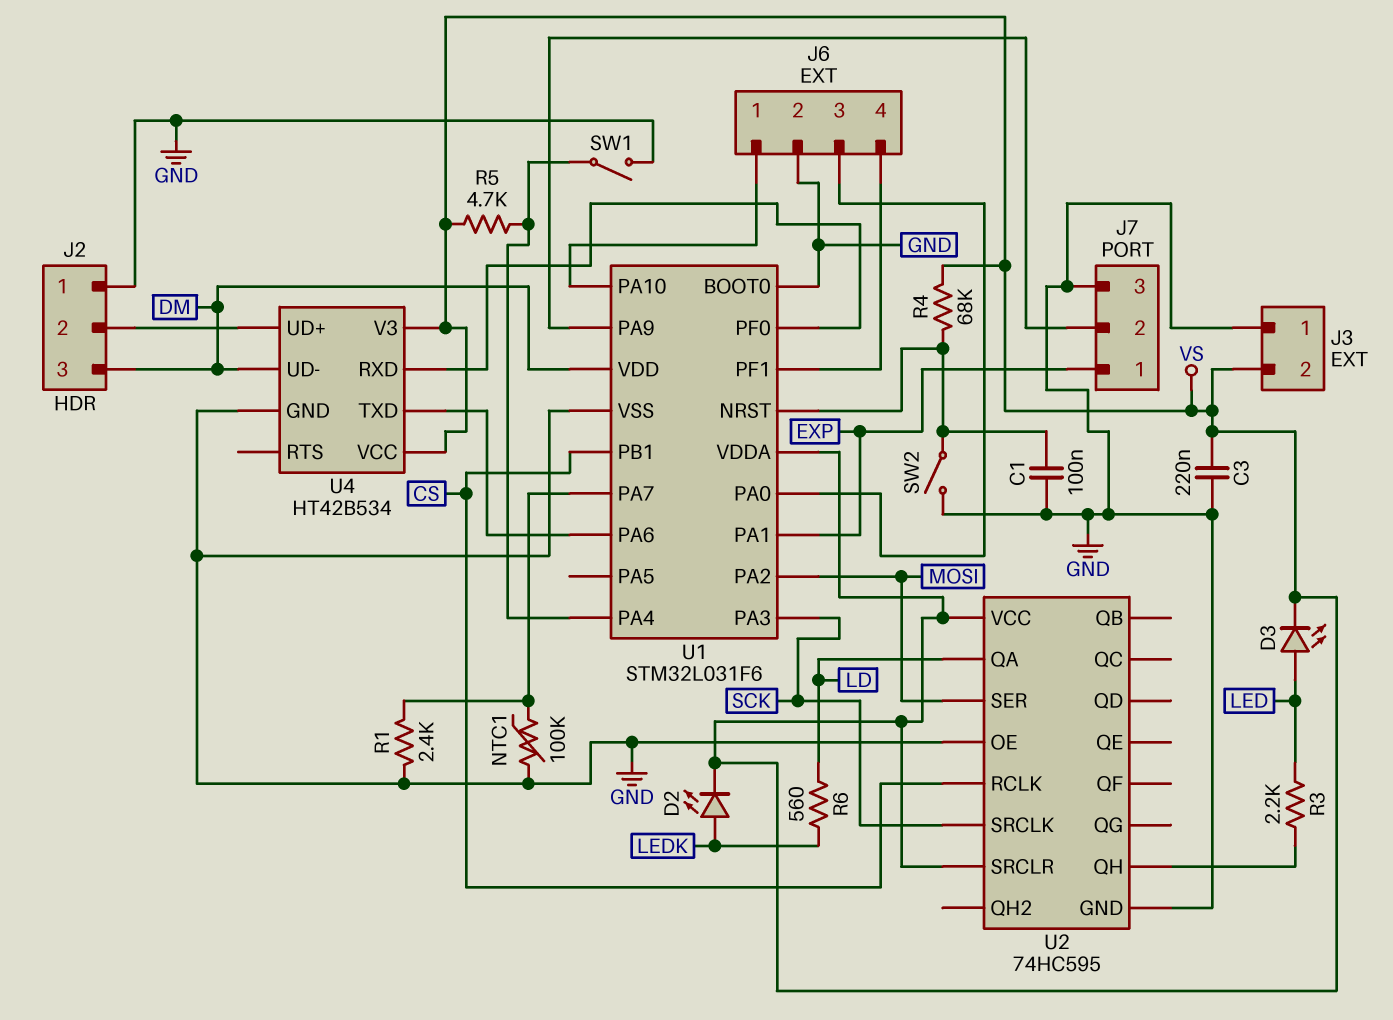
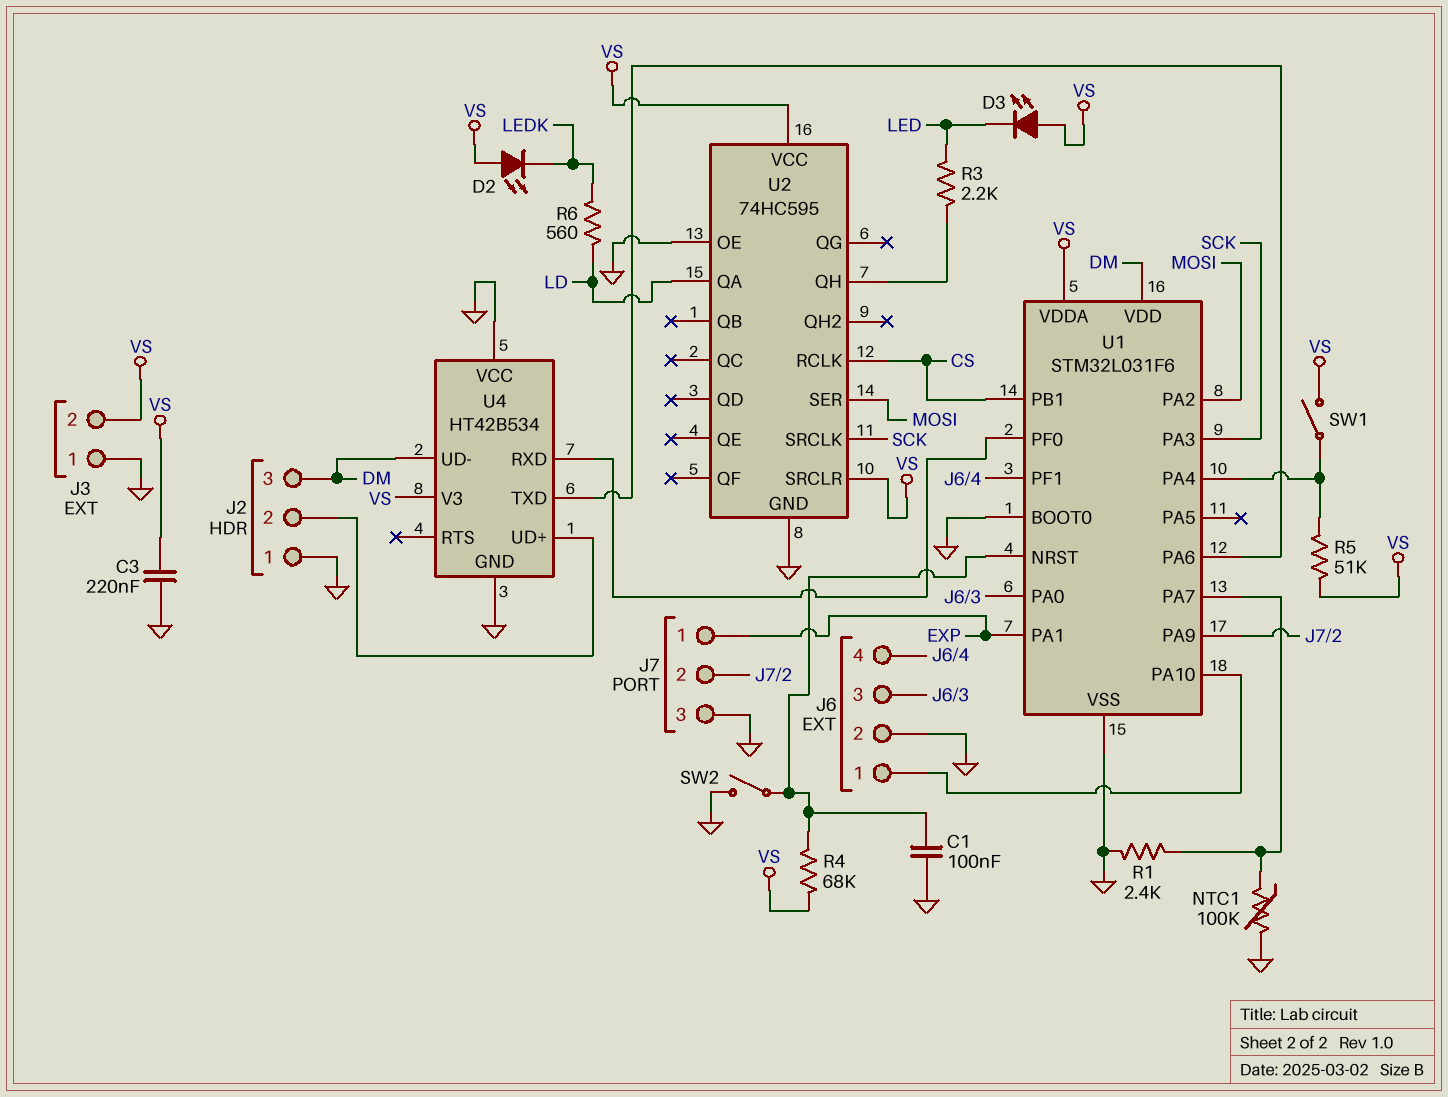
D2: LED (A LEDK, K VS) -> LED (A VS, K LEDK)
D3: LED (A LED, K VS) -> LED (A VS, K LED)
R5: 4.7k (U1/PA4, VS) -> 51k (U1/PA4, VS)
SW1: switch (GND, U1/PA4) -> switch (U1/PA4, VS)
U4 pin VCC: VS -> GND

